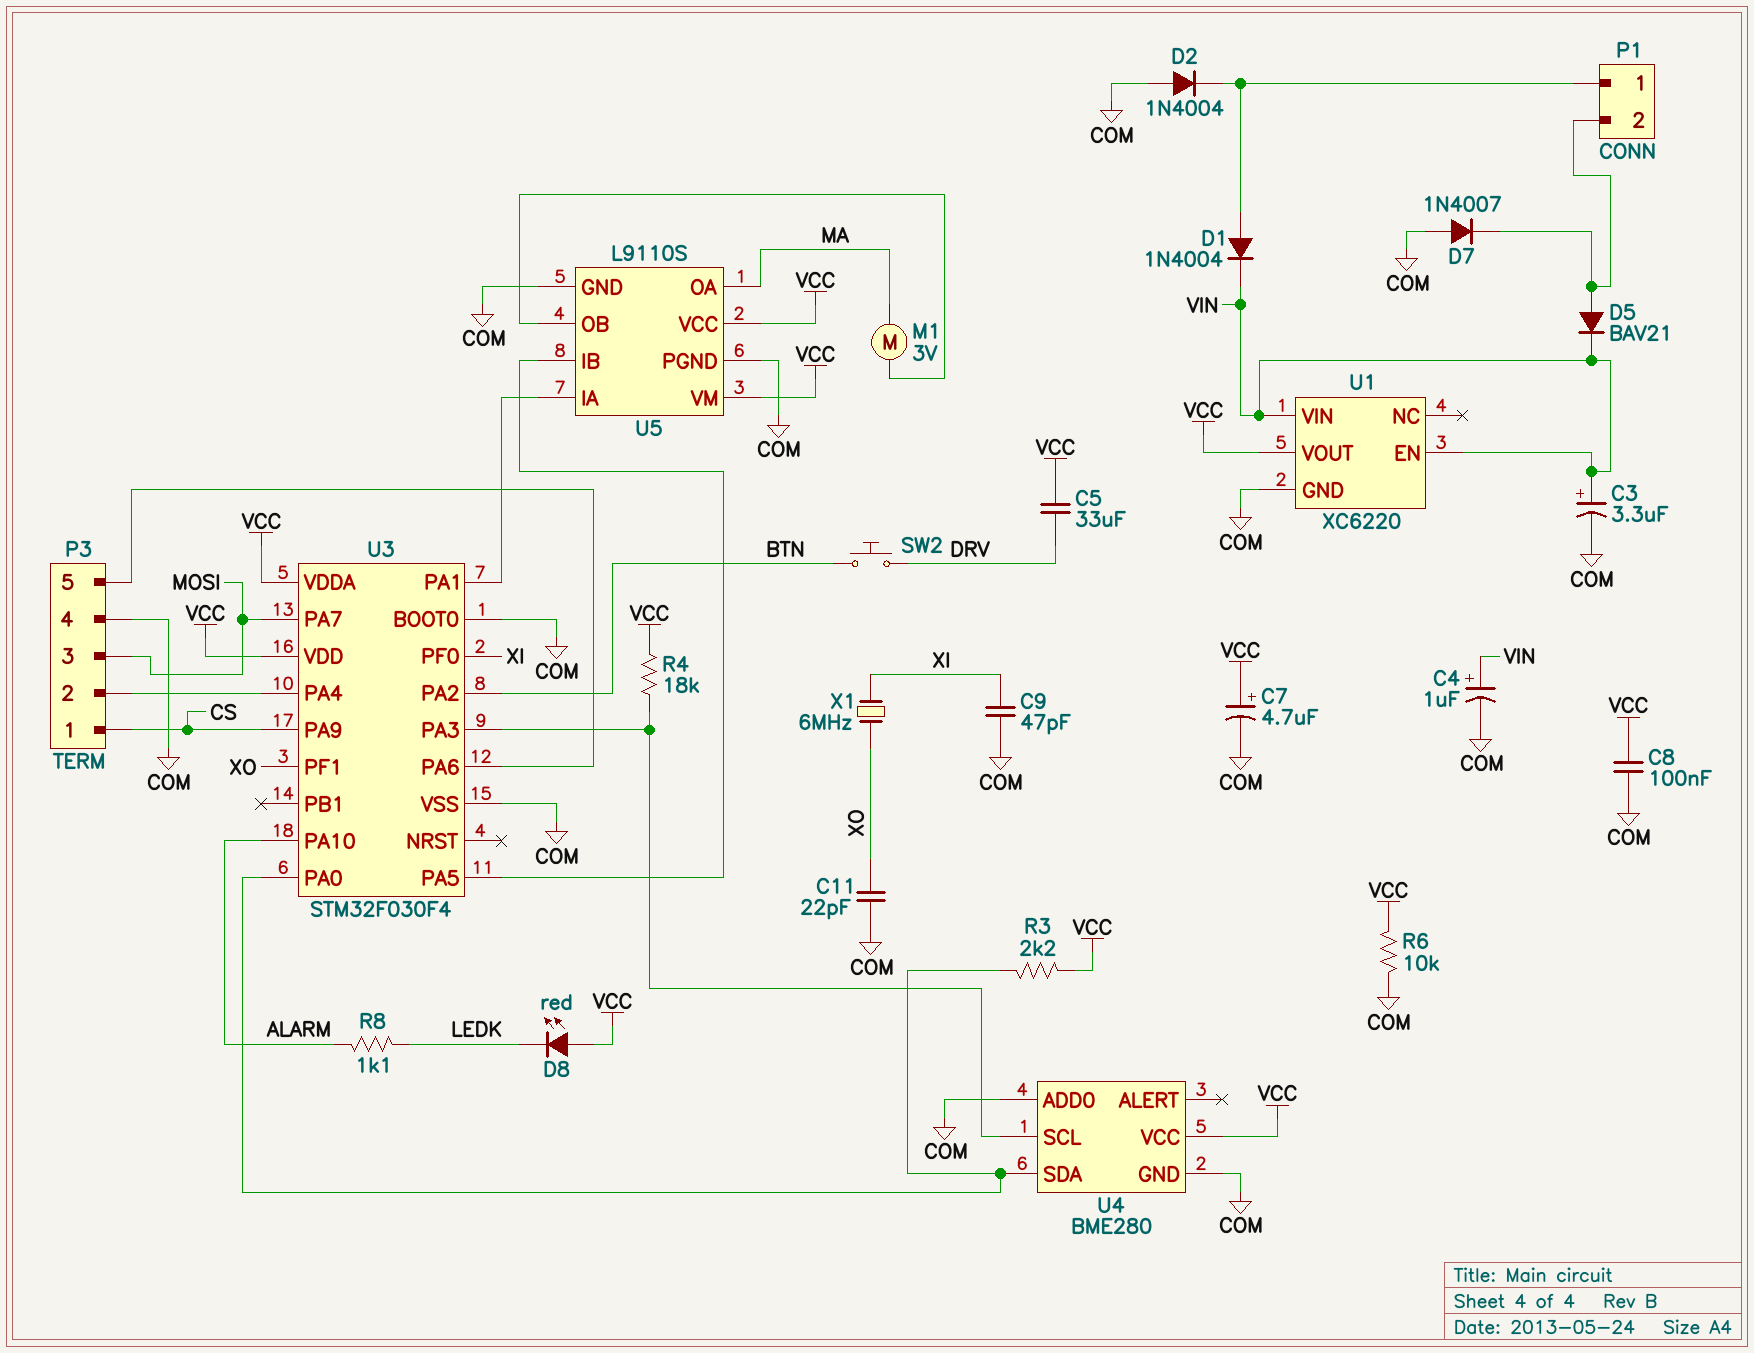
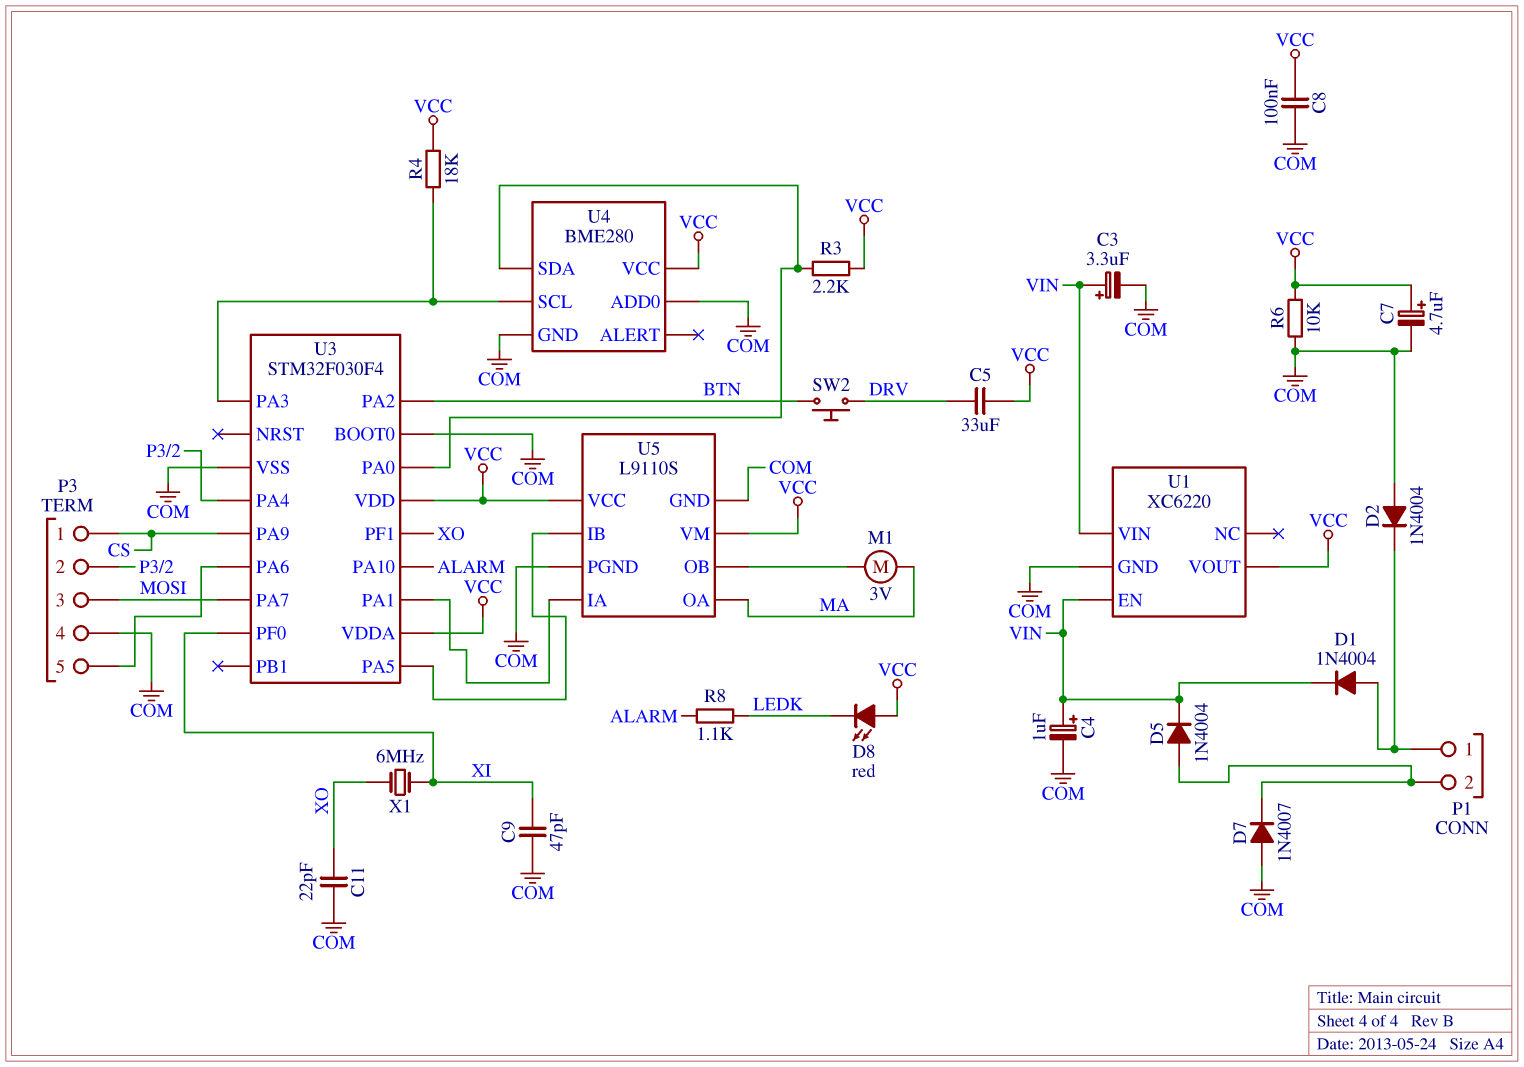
D5: diode BAV21 (A P1/2, K VIN) -> diode 1N4004 (A P1/2, K VIN)

